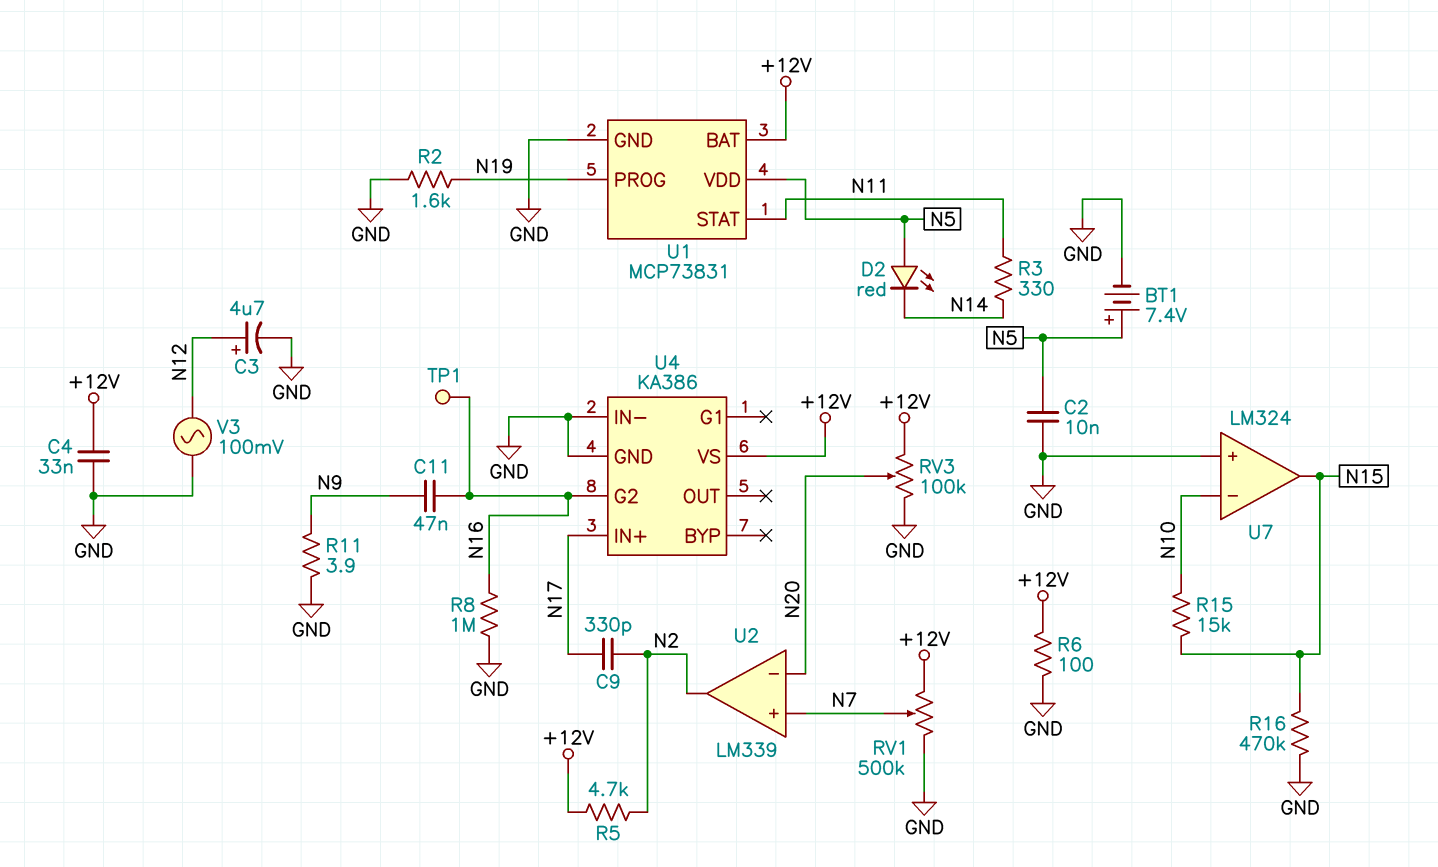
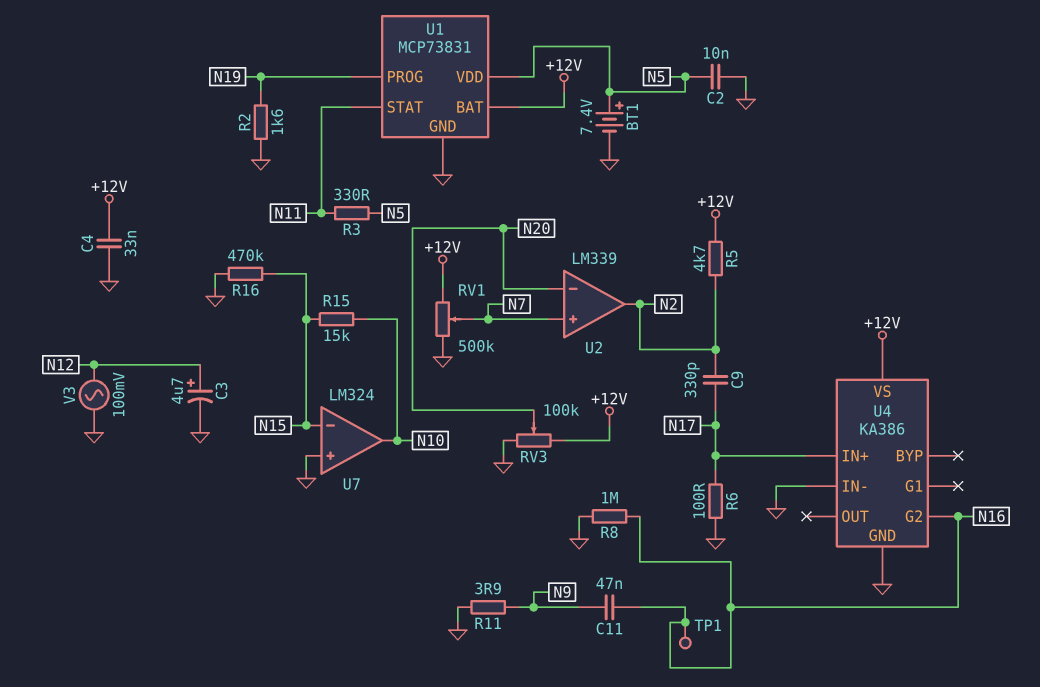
D2: LED red (A N5, K N14) -> none
R3: 330 (N11, N14) -> 330 (N5, N11)
R6: 100 (+12V, GND) -> 100 (GND, N17)
U7 pin in-: N10 -> N15
U7 pin out: N15 -> N10

